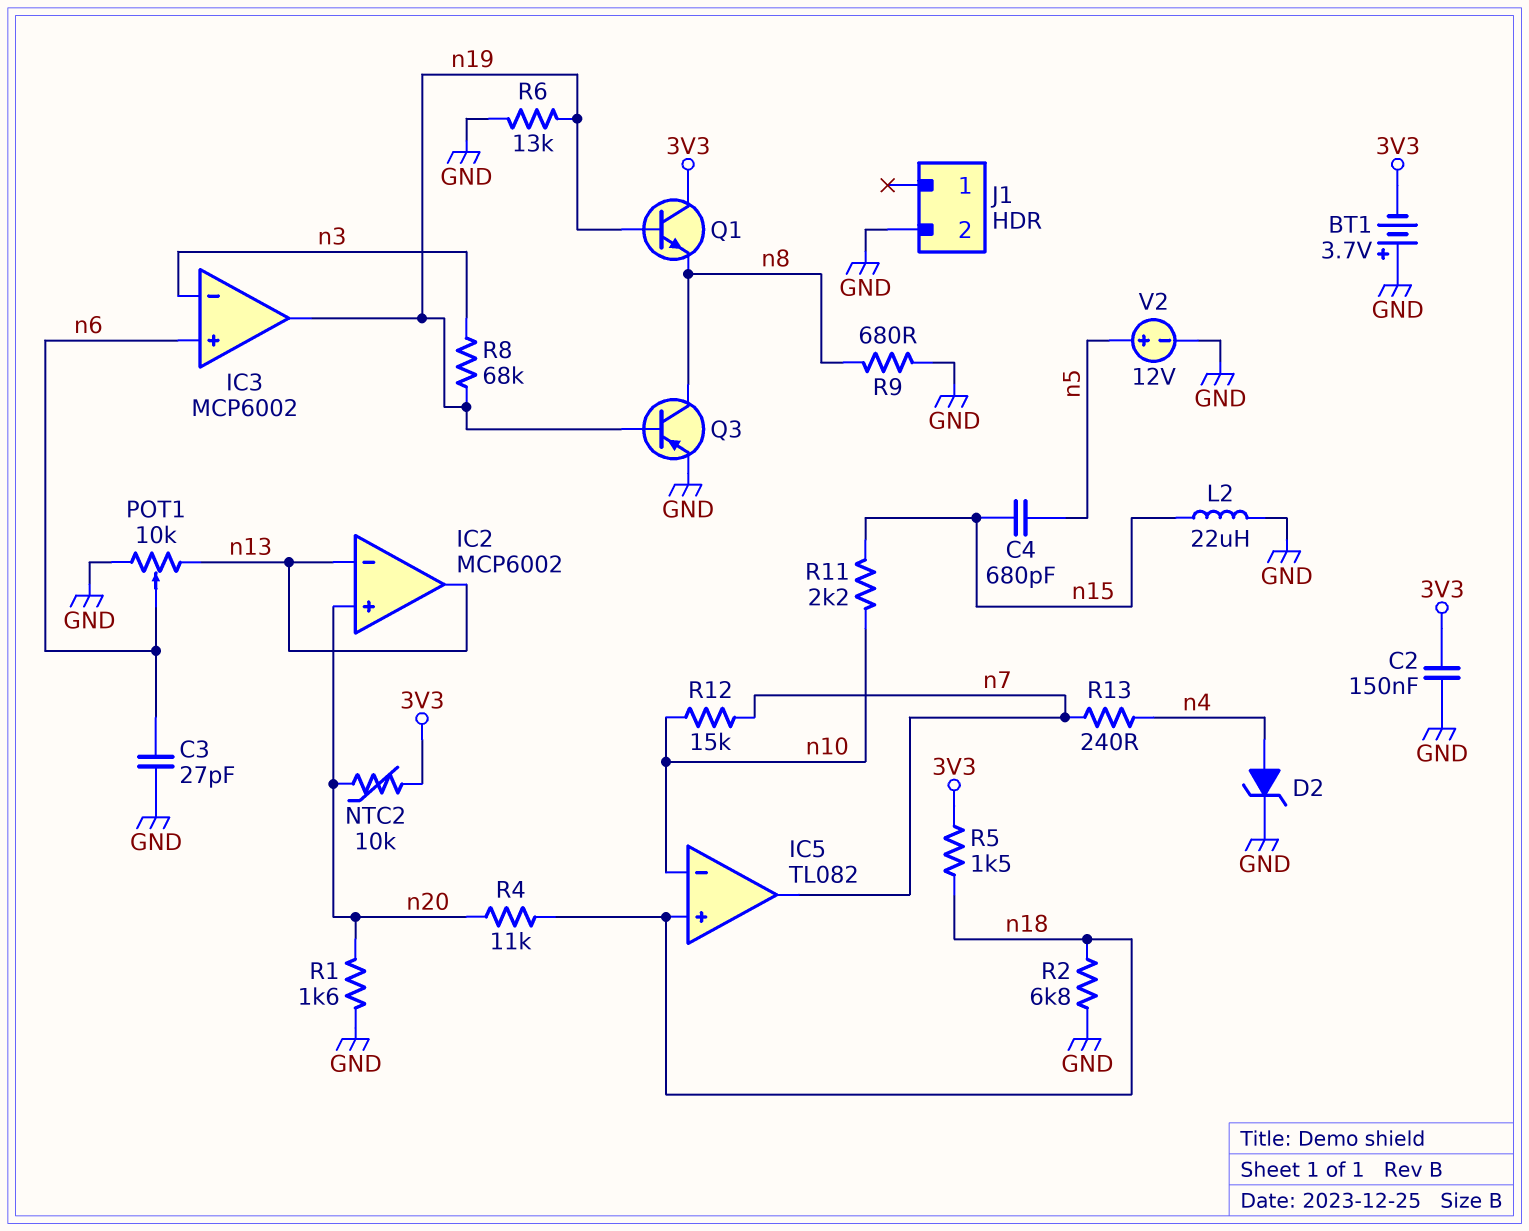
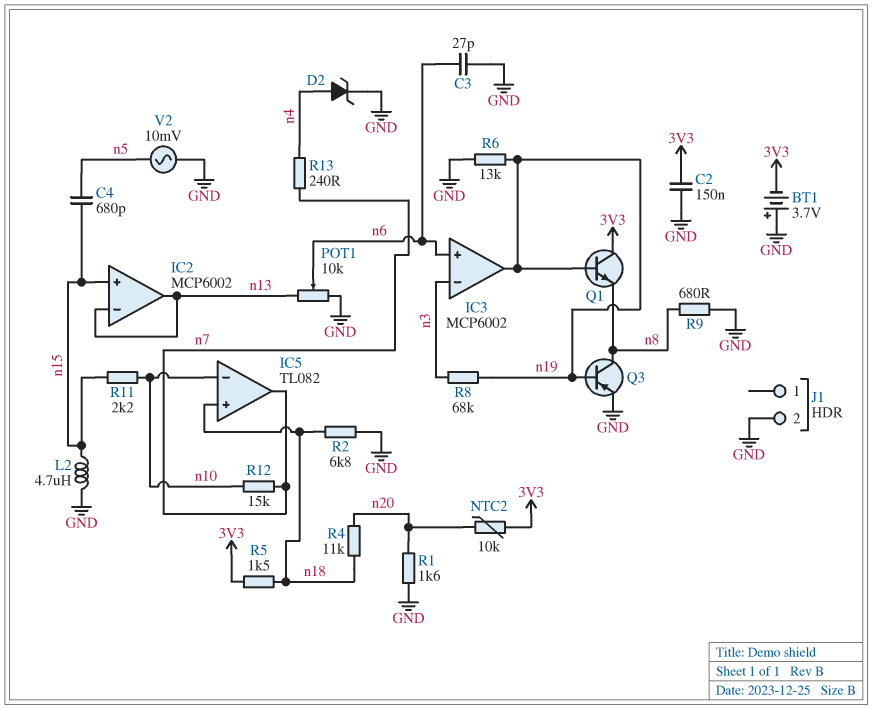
IC2 pin in+: n20 -> n15
L2: 22uH (GND, n15) -> 4.7uH (GND, n15)
V2: 12V (plus n5, minus GND) -> AC 10mV (GND, n5)

